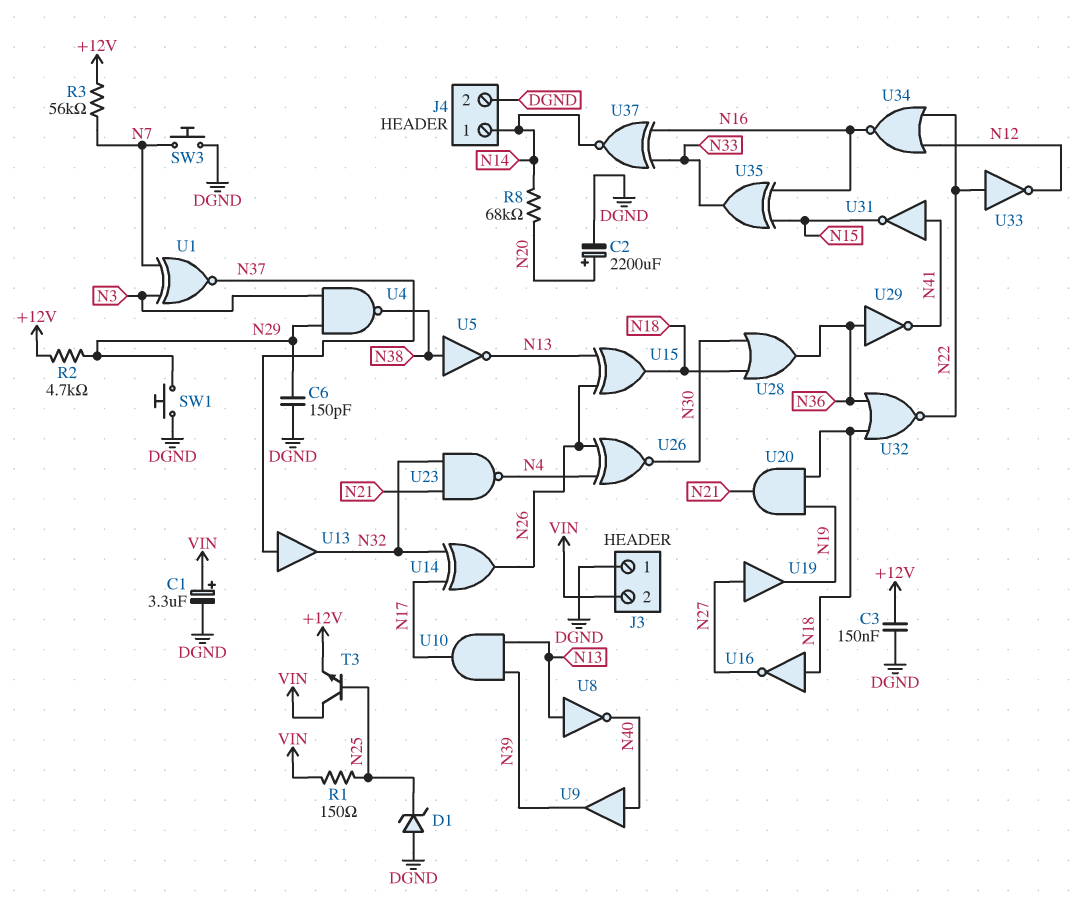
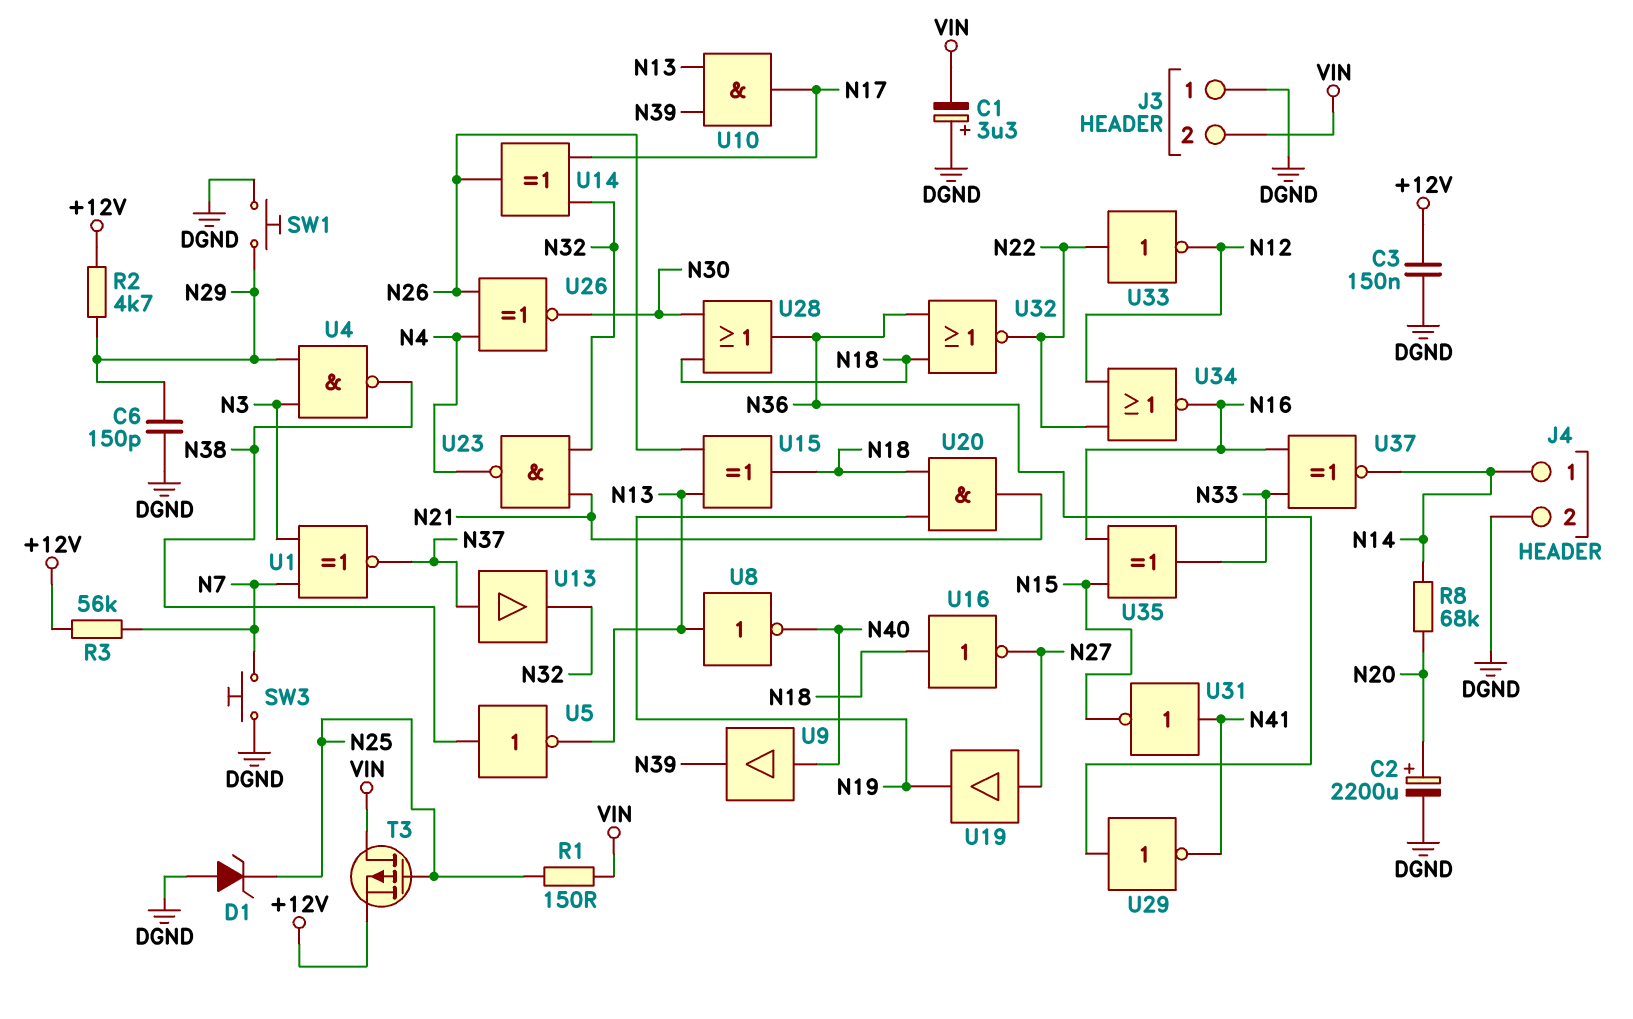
C1: 3.3uF (plus VIN, minus DGND) -> 3.3uF (plus DGND, minus VIN)
T3: NPN (B N25, C VIN, E +12V) -> PMOS (G N25, D VIN, S +12V)

